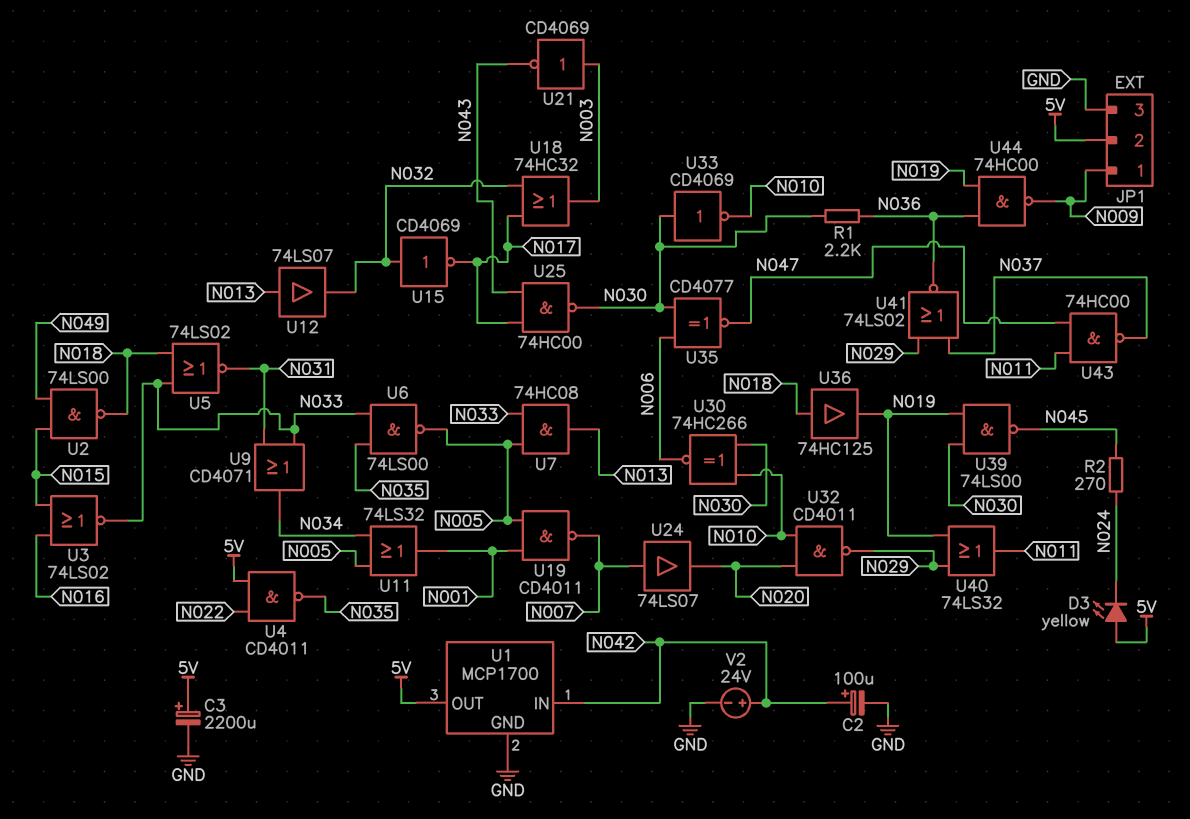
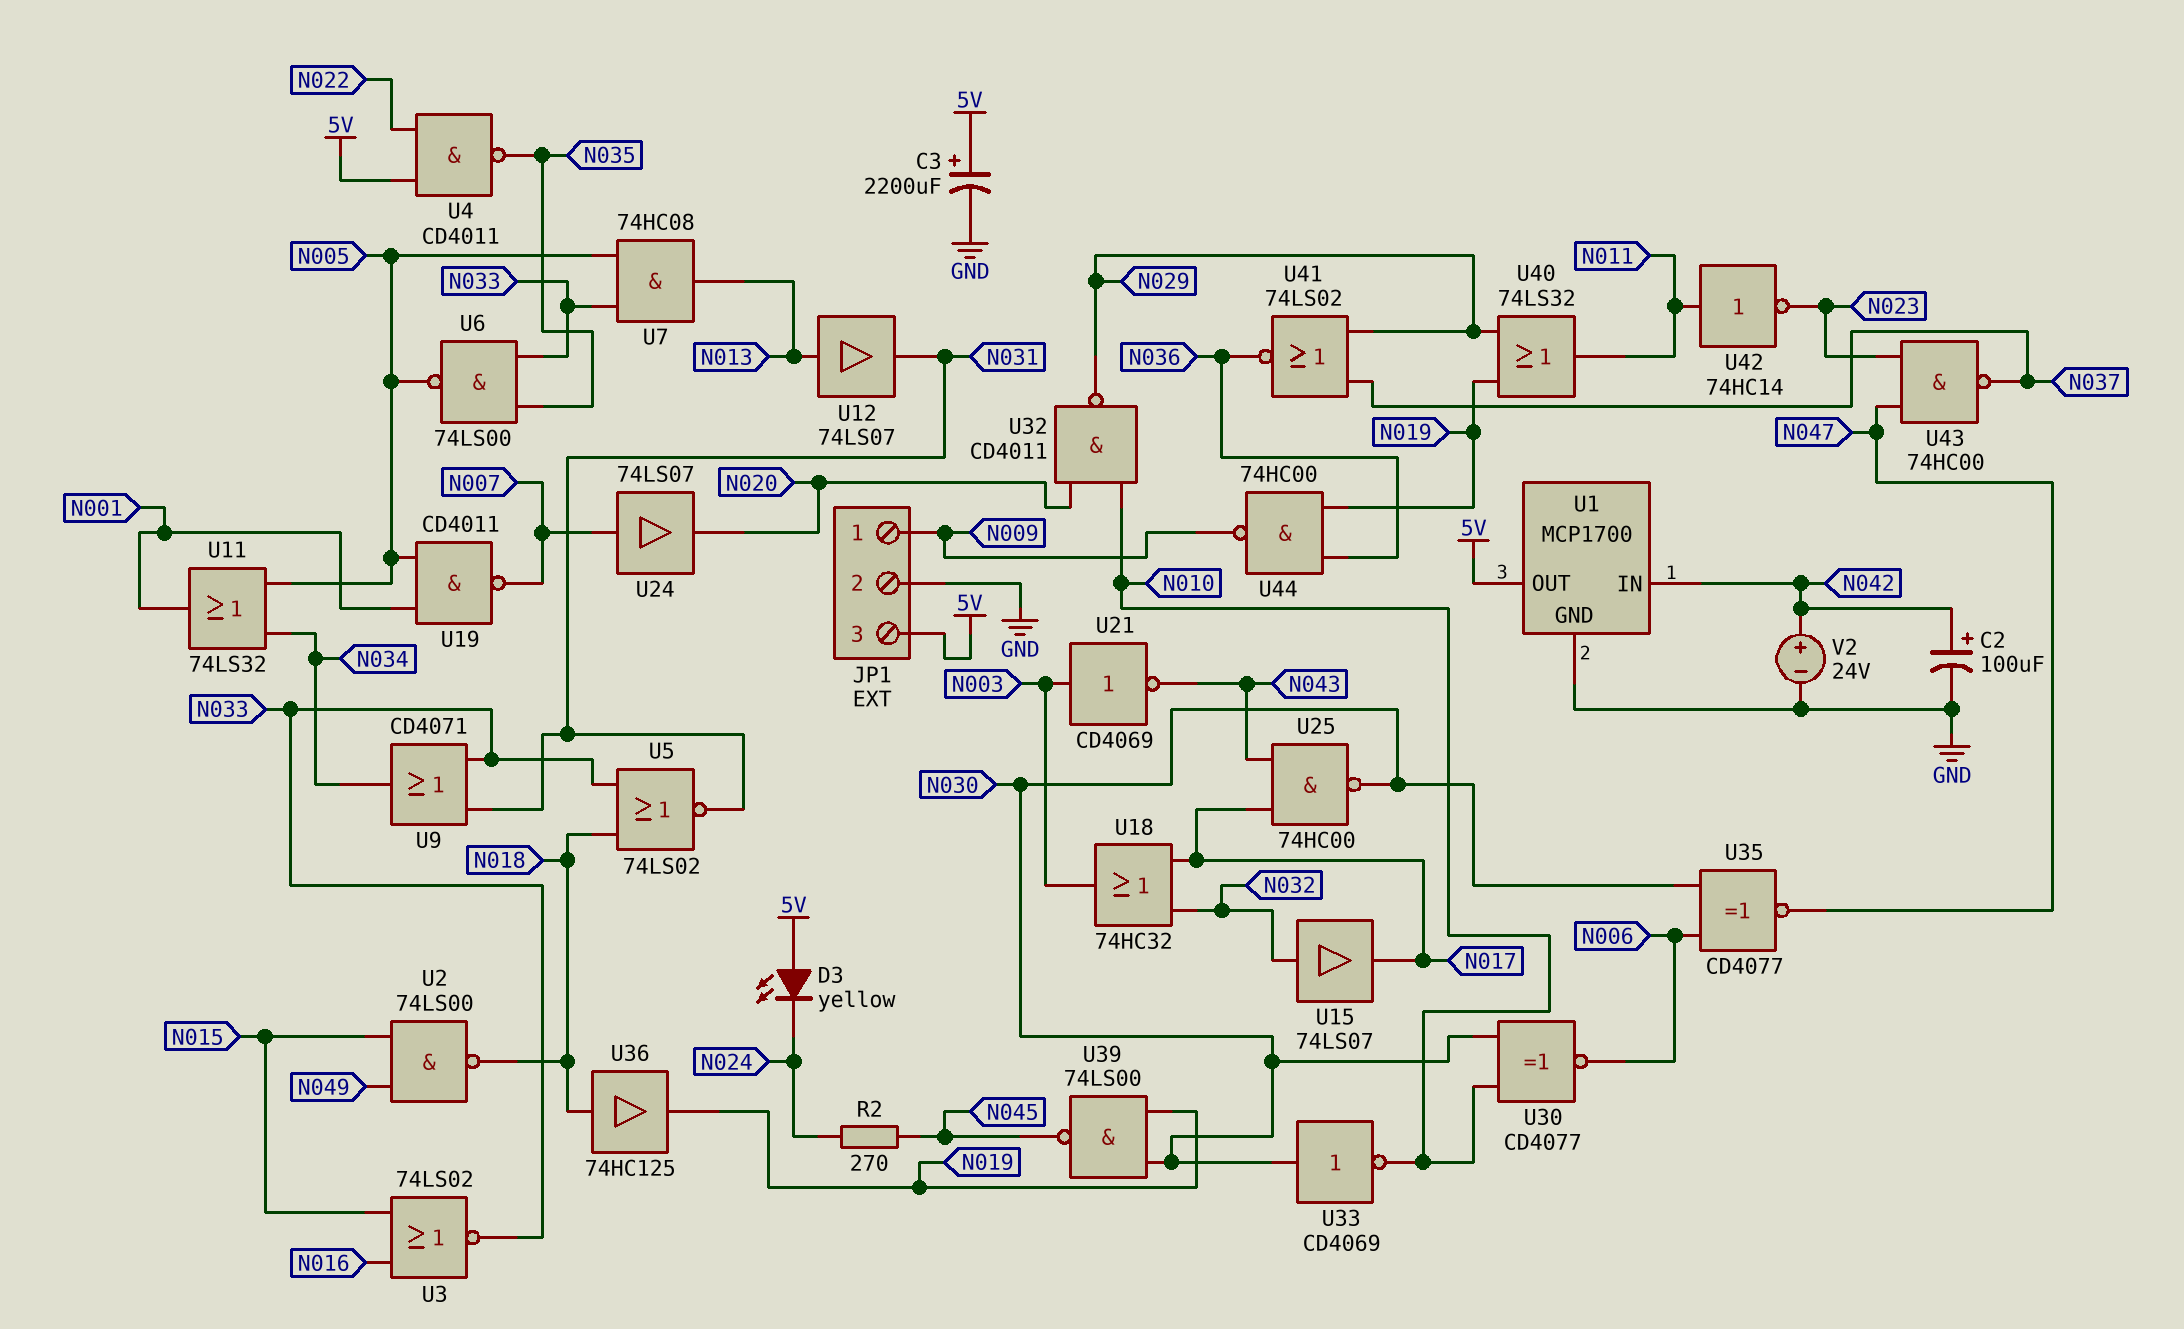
JP1 pin 2: 5V -> GND
JP1 pin 3: GND -> 5V
R1: 2.2k (N030, N036) -> none
U12: buffer 74LS07 (in N013, out N032) -> buffer 74LS07 (in N013, out N031)
U15: NOT CD4069 (in N032, out N017) -> buffer 74LS07 (in N032, out N017)
U30: XNOR 74HC266 (in N010, in N030, out N006) -> XNOR CD4077 (in N010, in N030, out N006)
U42: none -> NOT 74HC14 (in N011, out N023)
U43: NAND 74HC00 (in N011, in N047, out N037) -> NAND 74HC00 (in N023, in N047, out N037)

